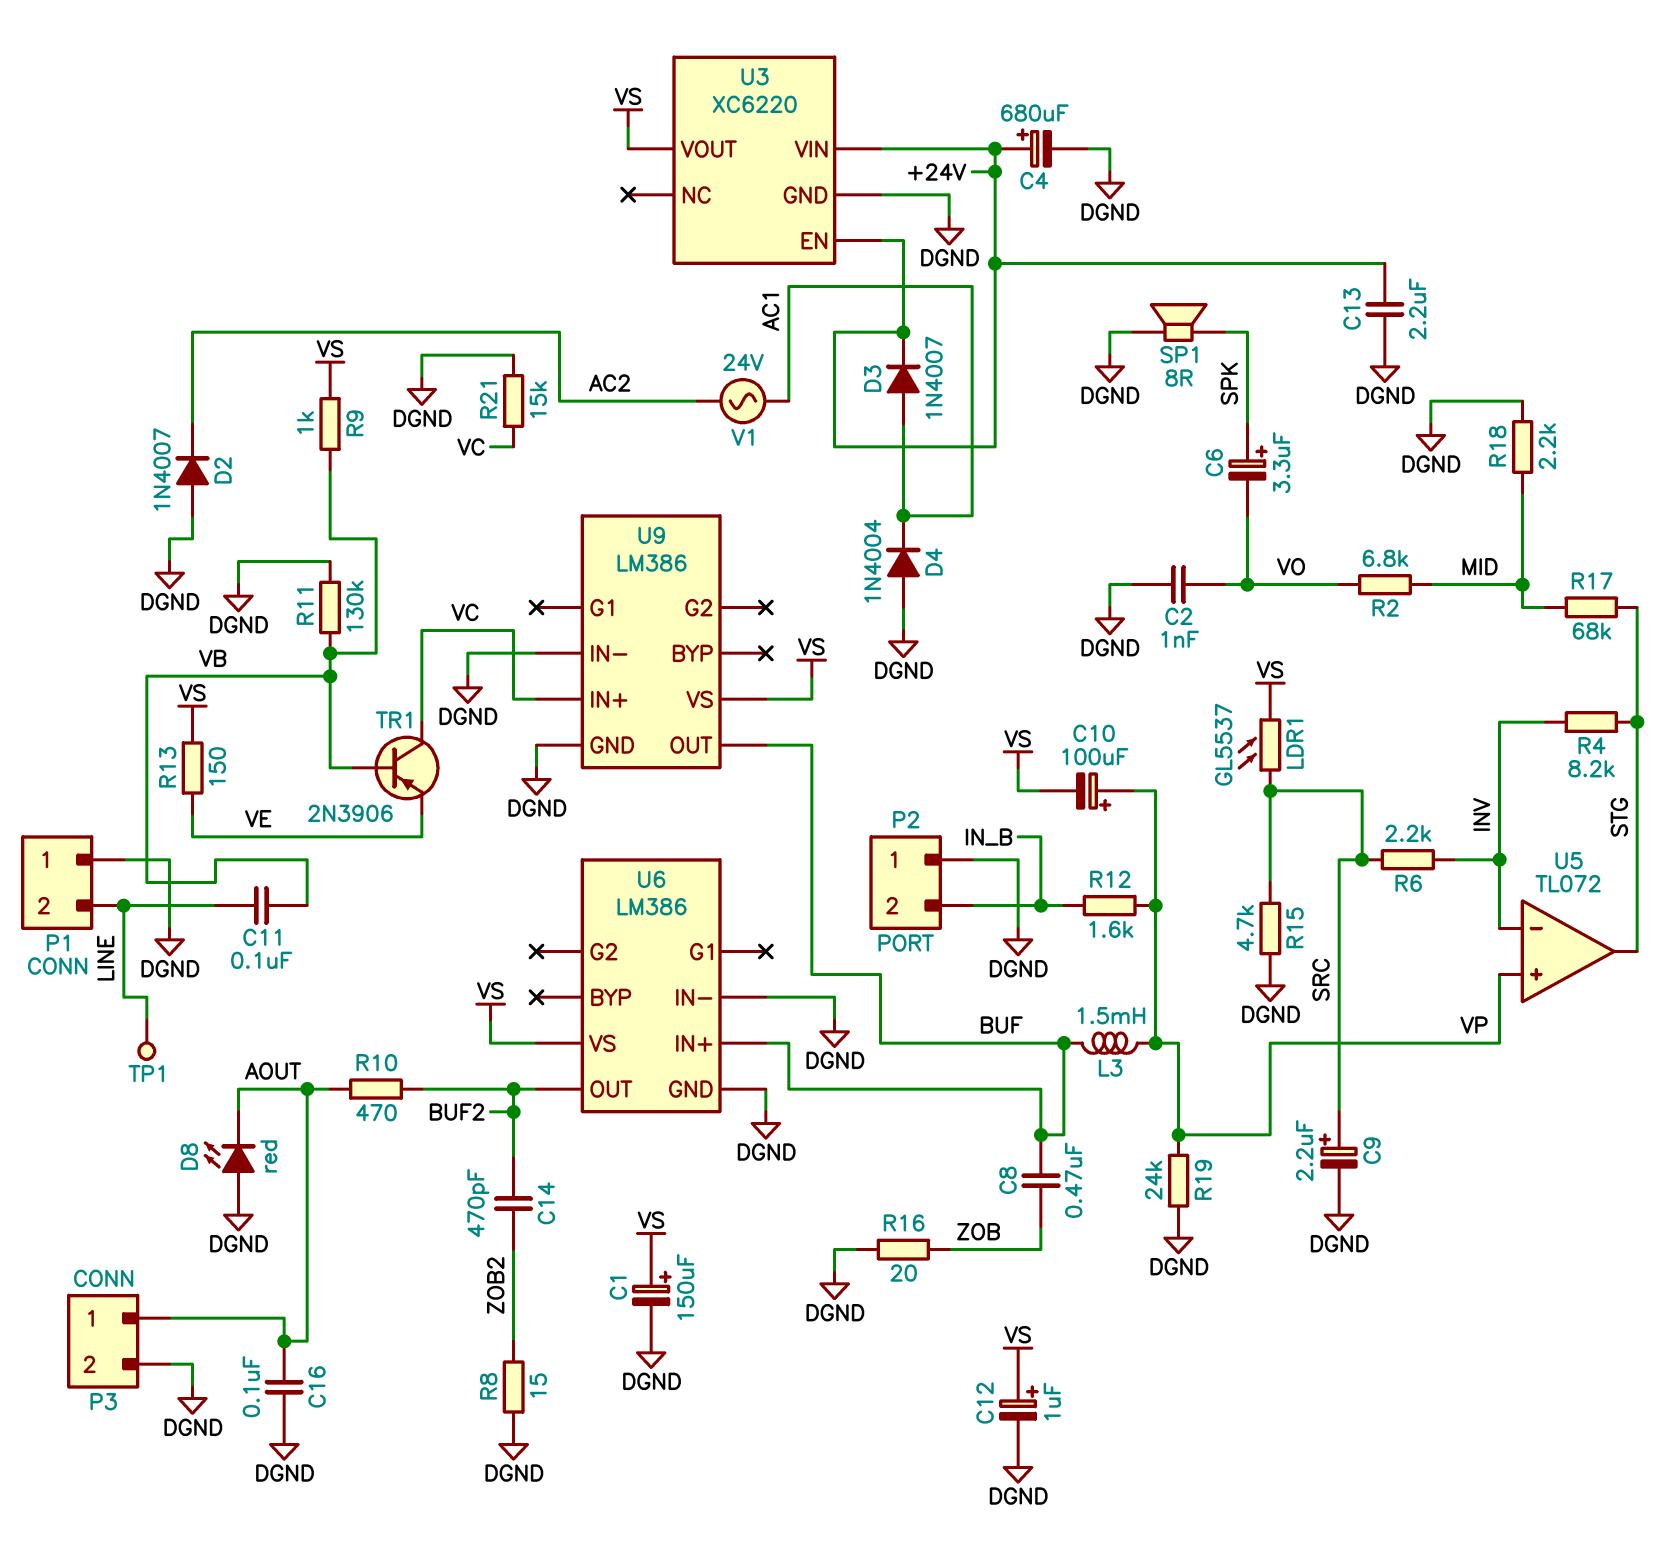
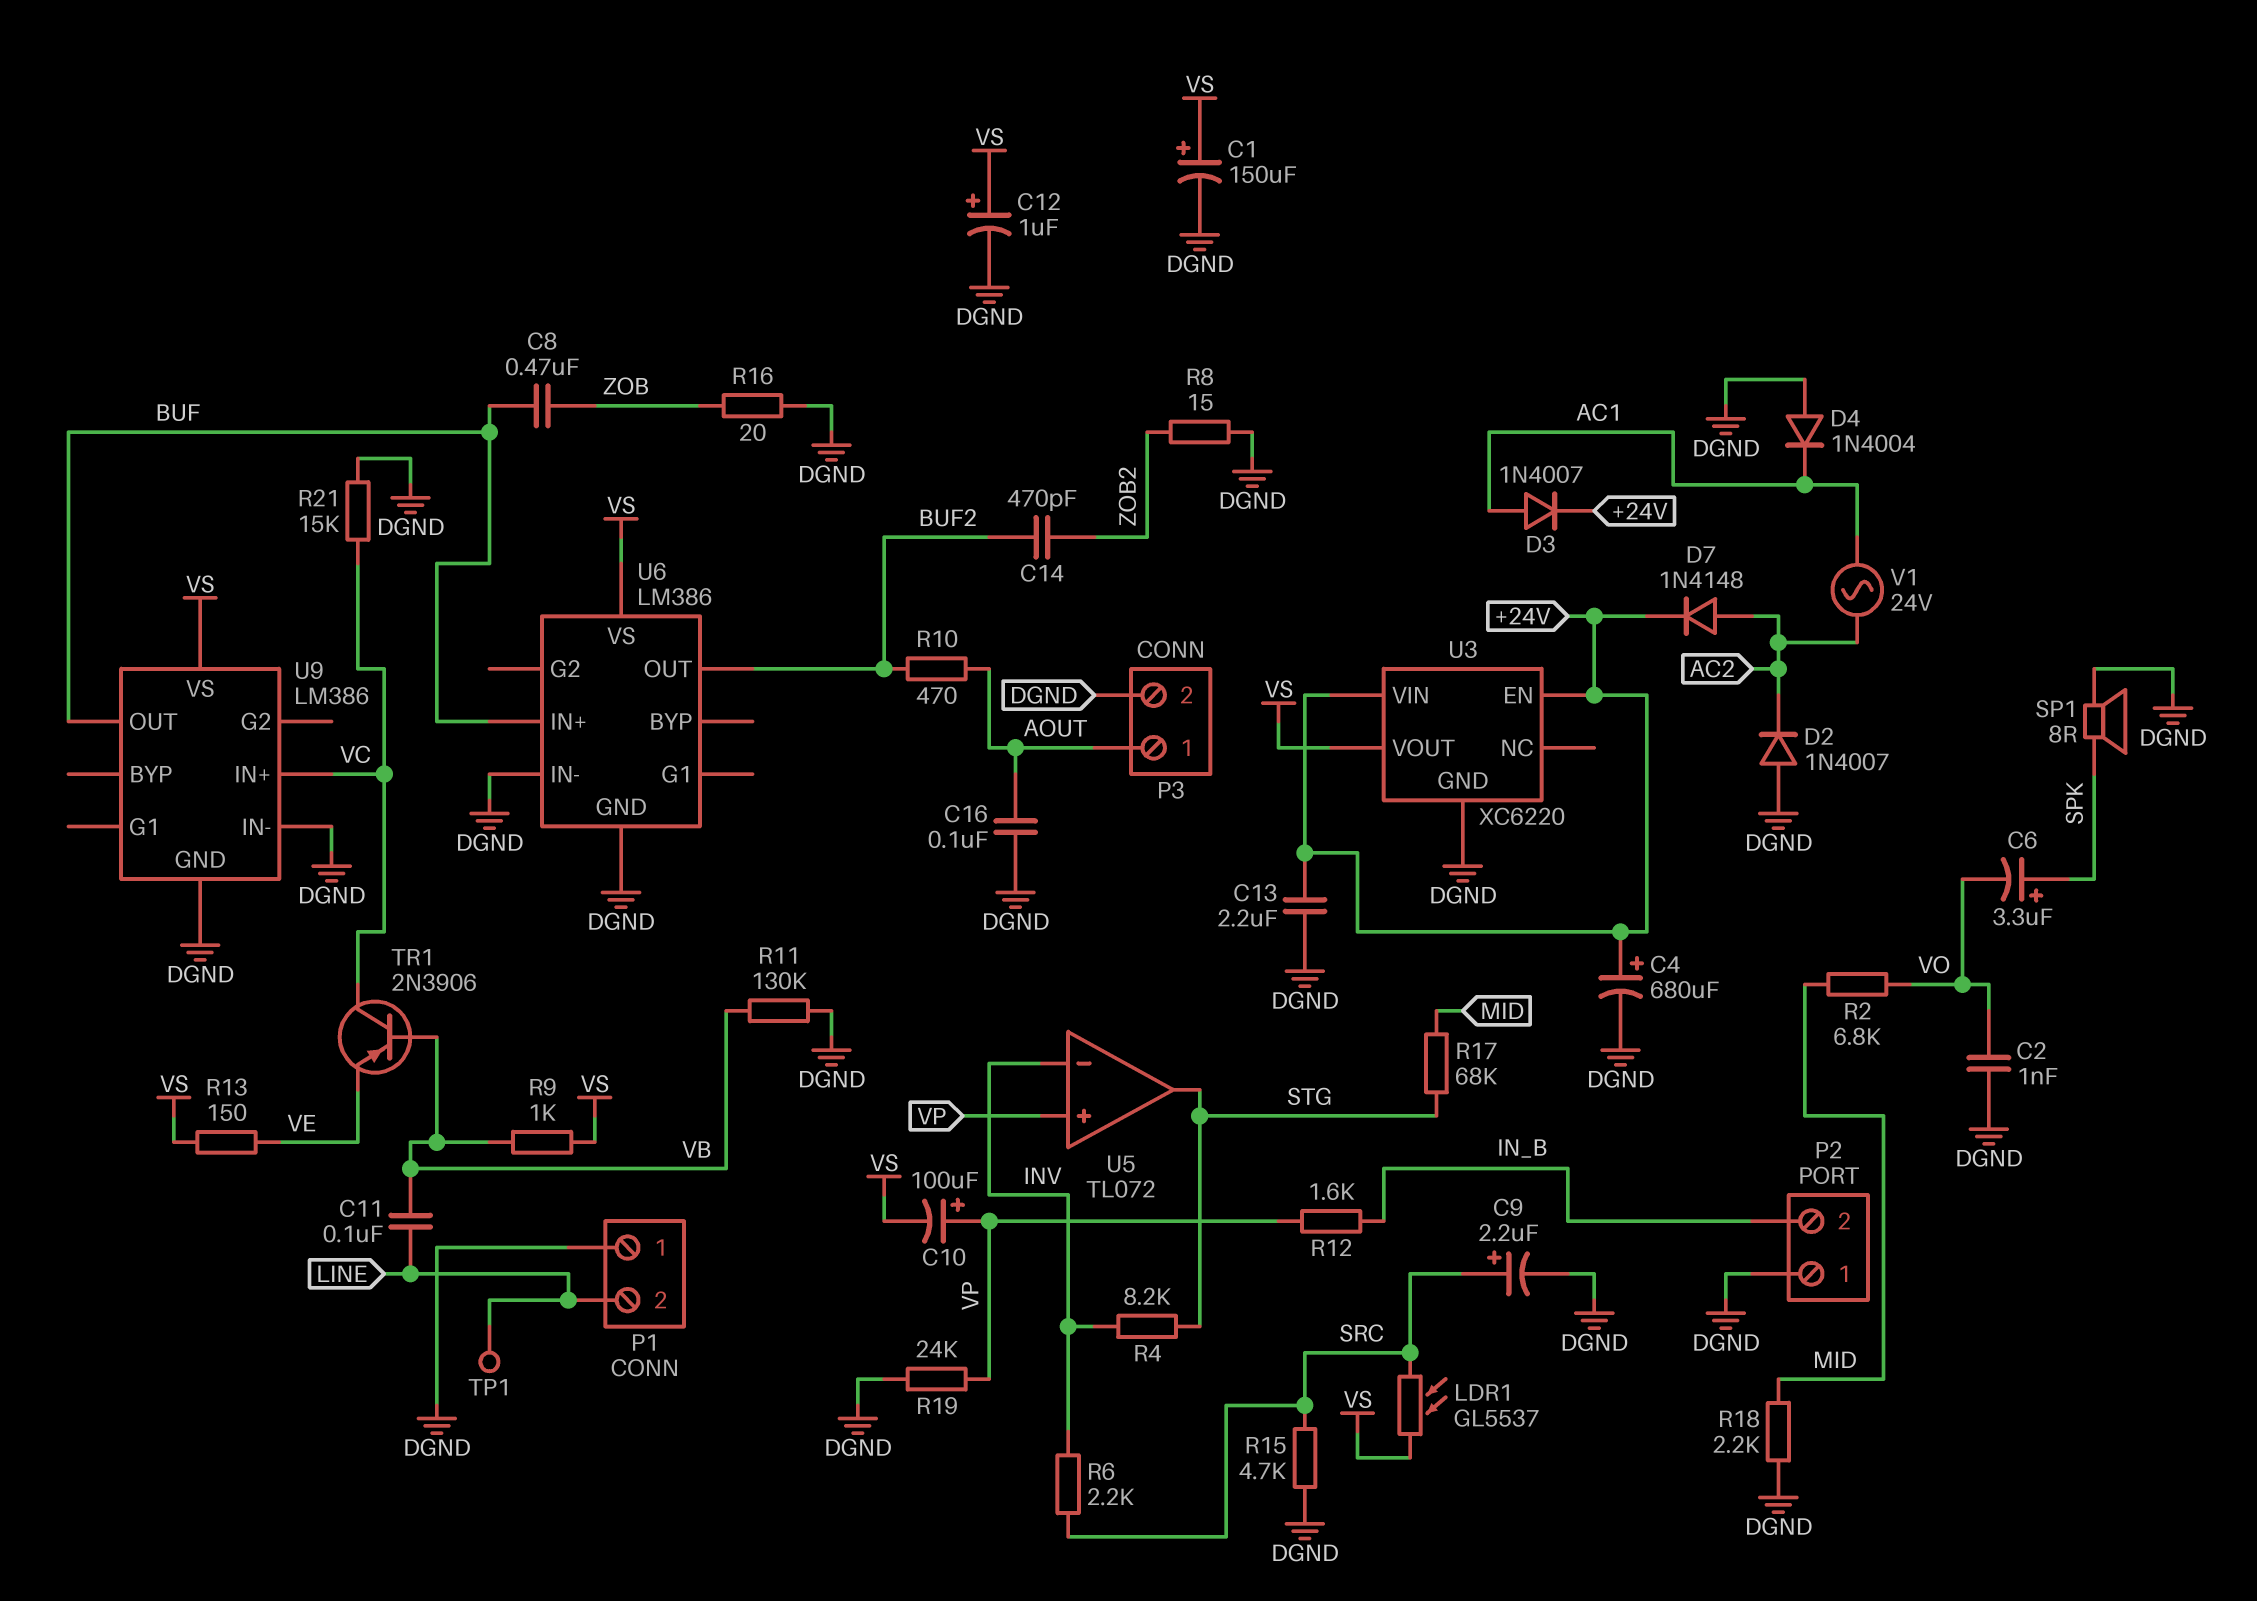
D7: none -> diode 1N4148 (A AC2, K +24V)
D8: LED red (A DGND, K AOUT) -> none
L3: 1.5mH (BUF, VP) -> none

